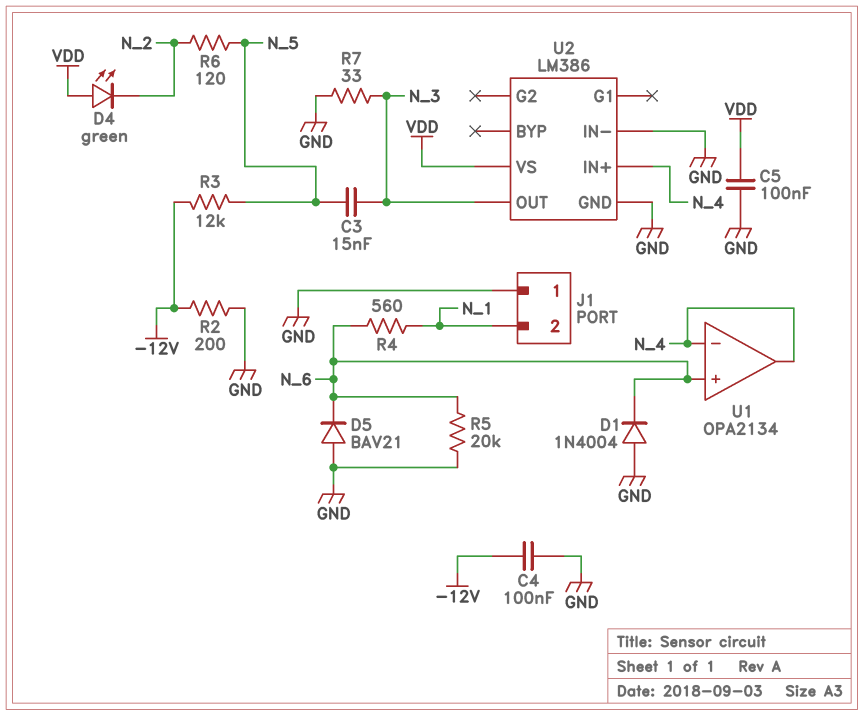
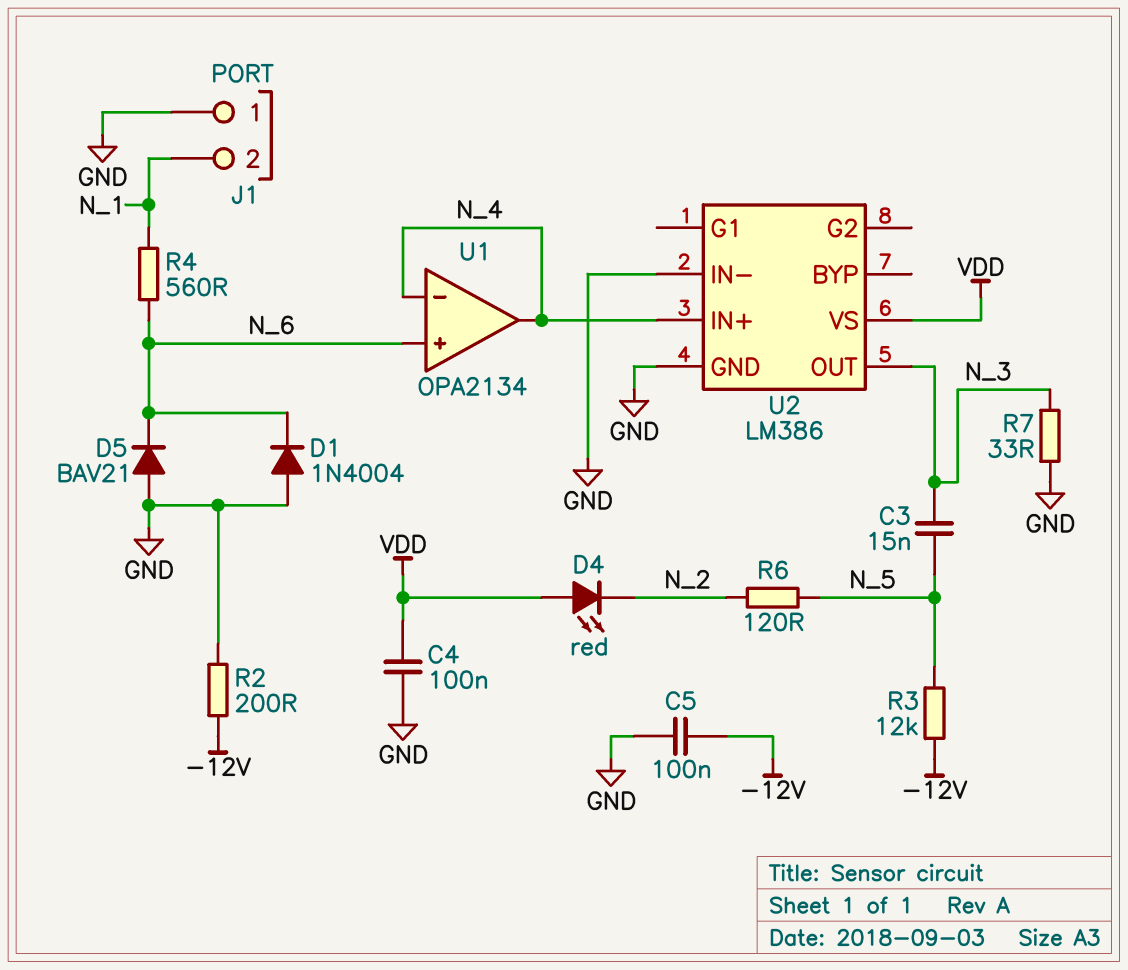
C4: 100nF (-12V, GND) -> 100nF (GND, VDD)
C5: 100nF (GND, VDD) -> 100nF (-12V, GND)
D4: LED green (A VDD, K N_2) -> LED red (A VDD, K N_2)
R5: 20k (GND, N_6) -> none

